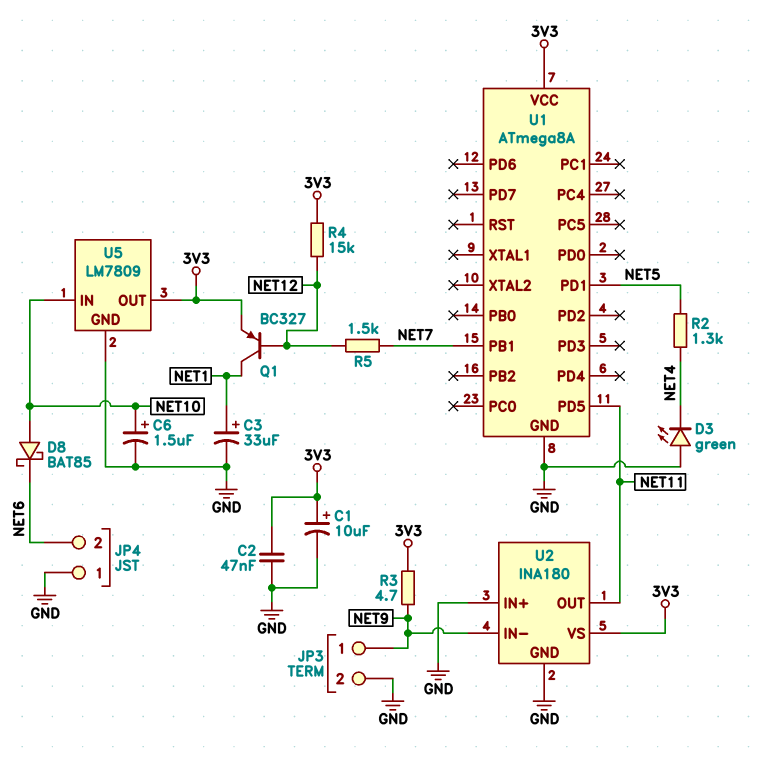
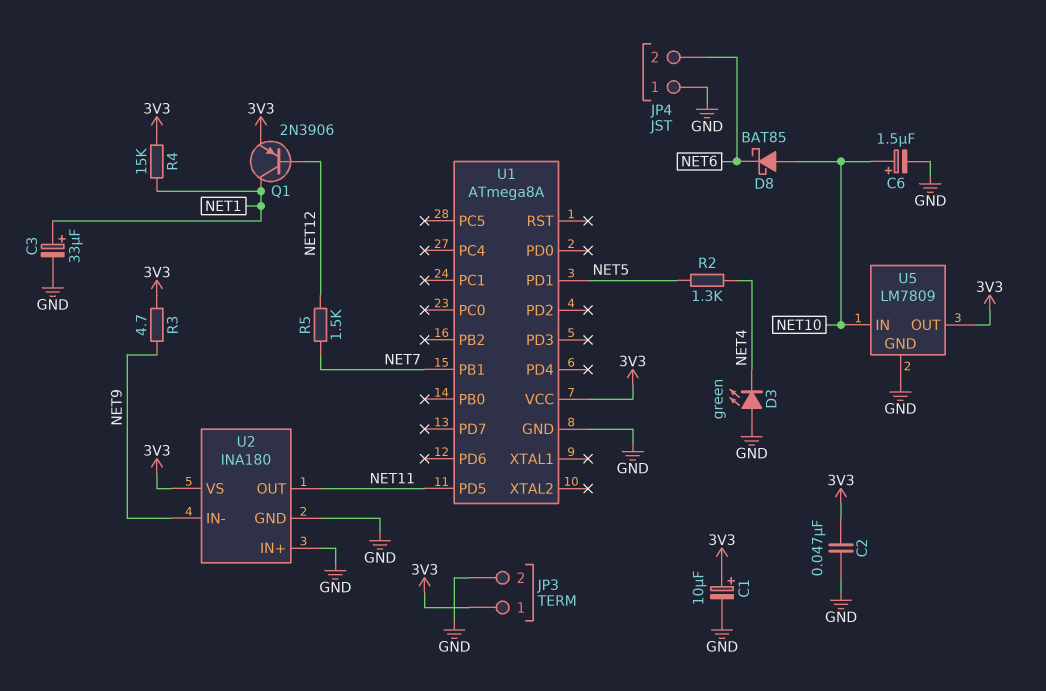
JP3 pin 1: NET9 -> 3V3
Q1: PNP BC327 (B NET12, C NET1, E 3V3) -> PNP 2N3906 (B NET12, C NET1, E 3V3)
R4: 15k (3V3, NET12) -> 15k (3V3, NET1)

